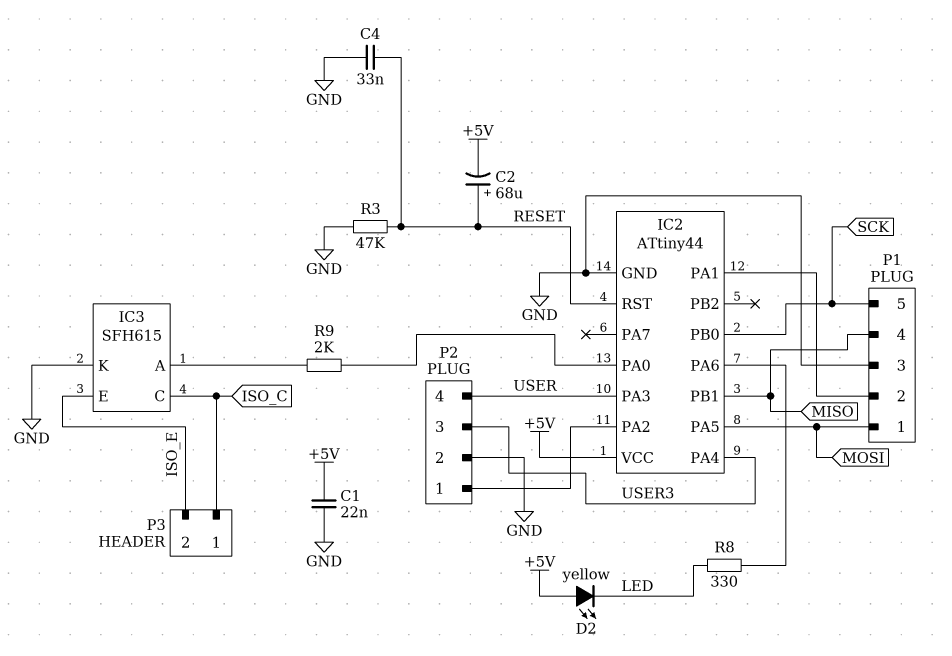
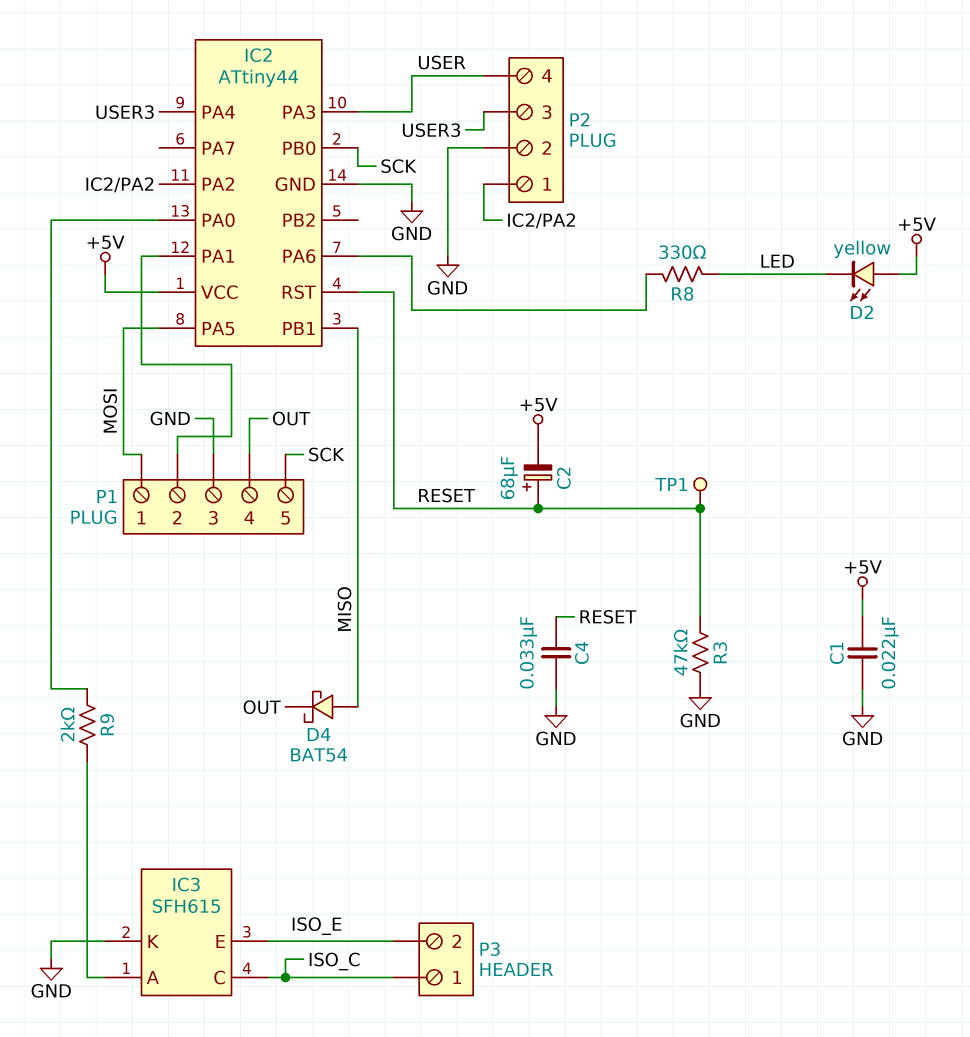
D4: none -> schottky BAT54 (A MISO, K OUT)
P1 pin 4: MISO -> OUT
TP1: none -> test point (RESET)

